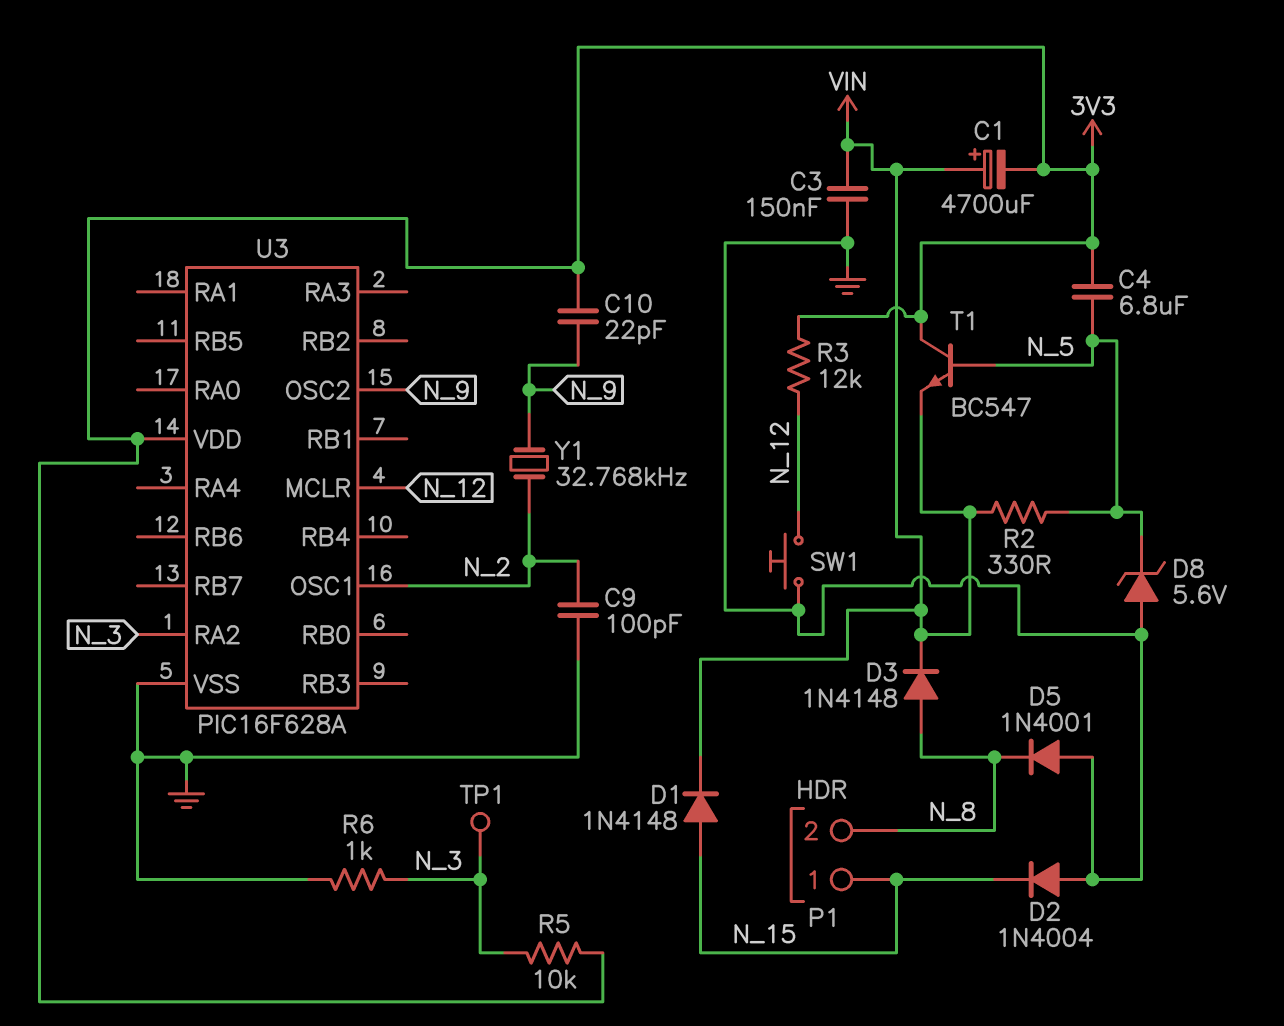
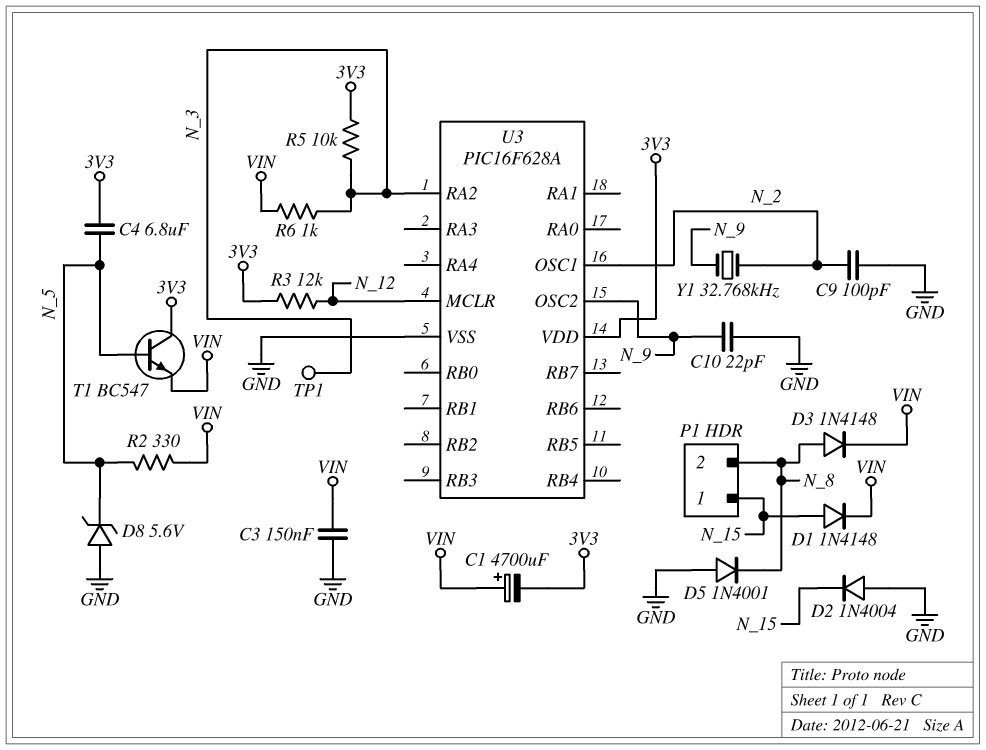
C10: 22pF (3V3, N_9) -> 22pF (GND, N_9)
R6: 1k (GND, N_3) -> 1k (N_3, VIN)
SW1: button (GND, N_12) -> none

